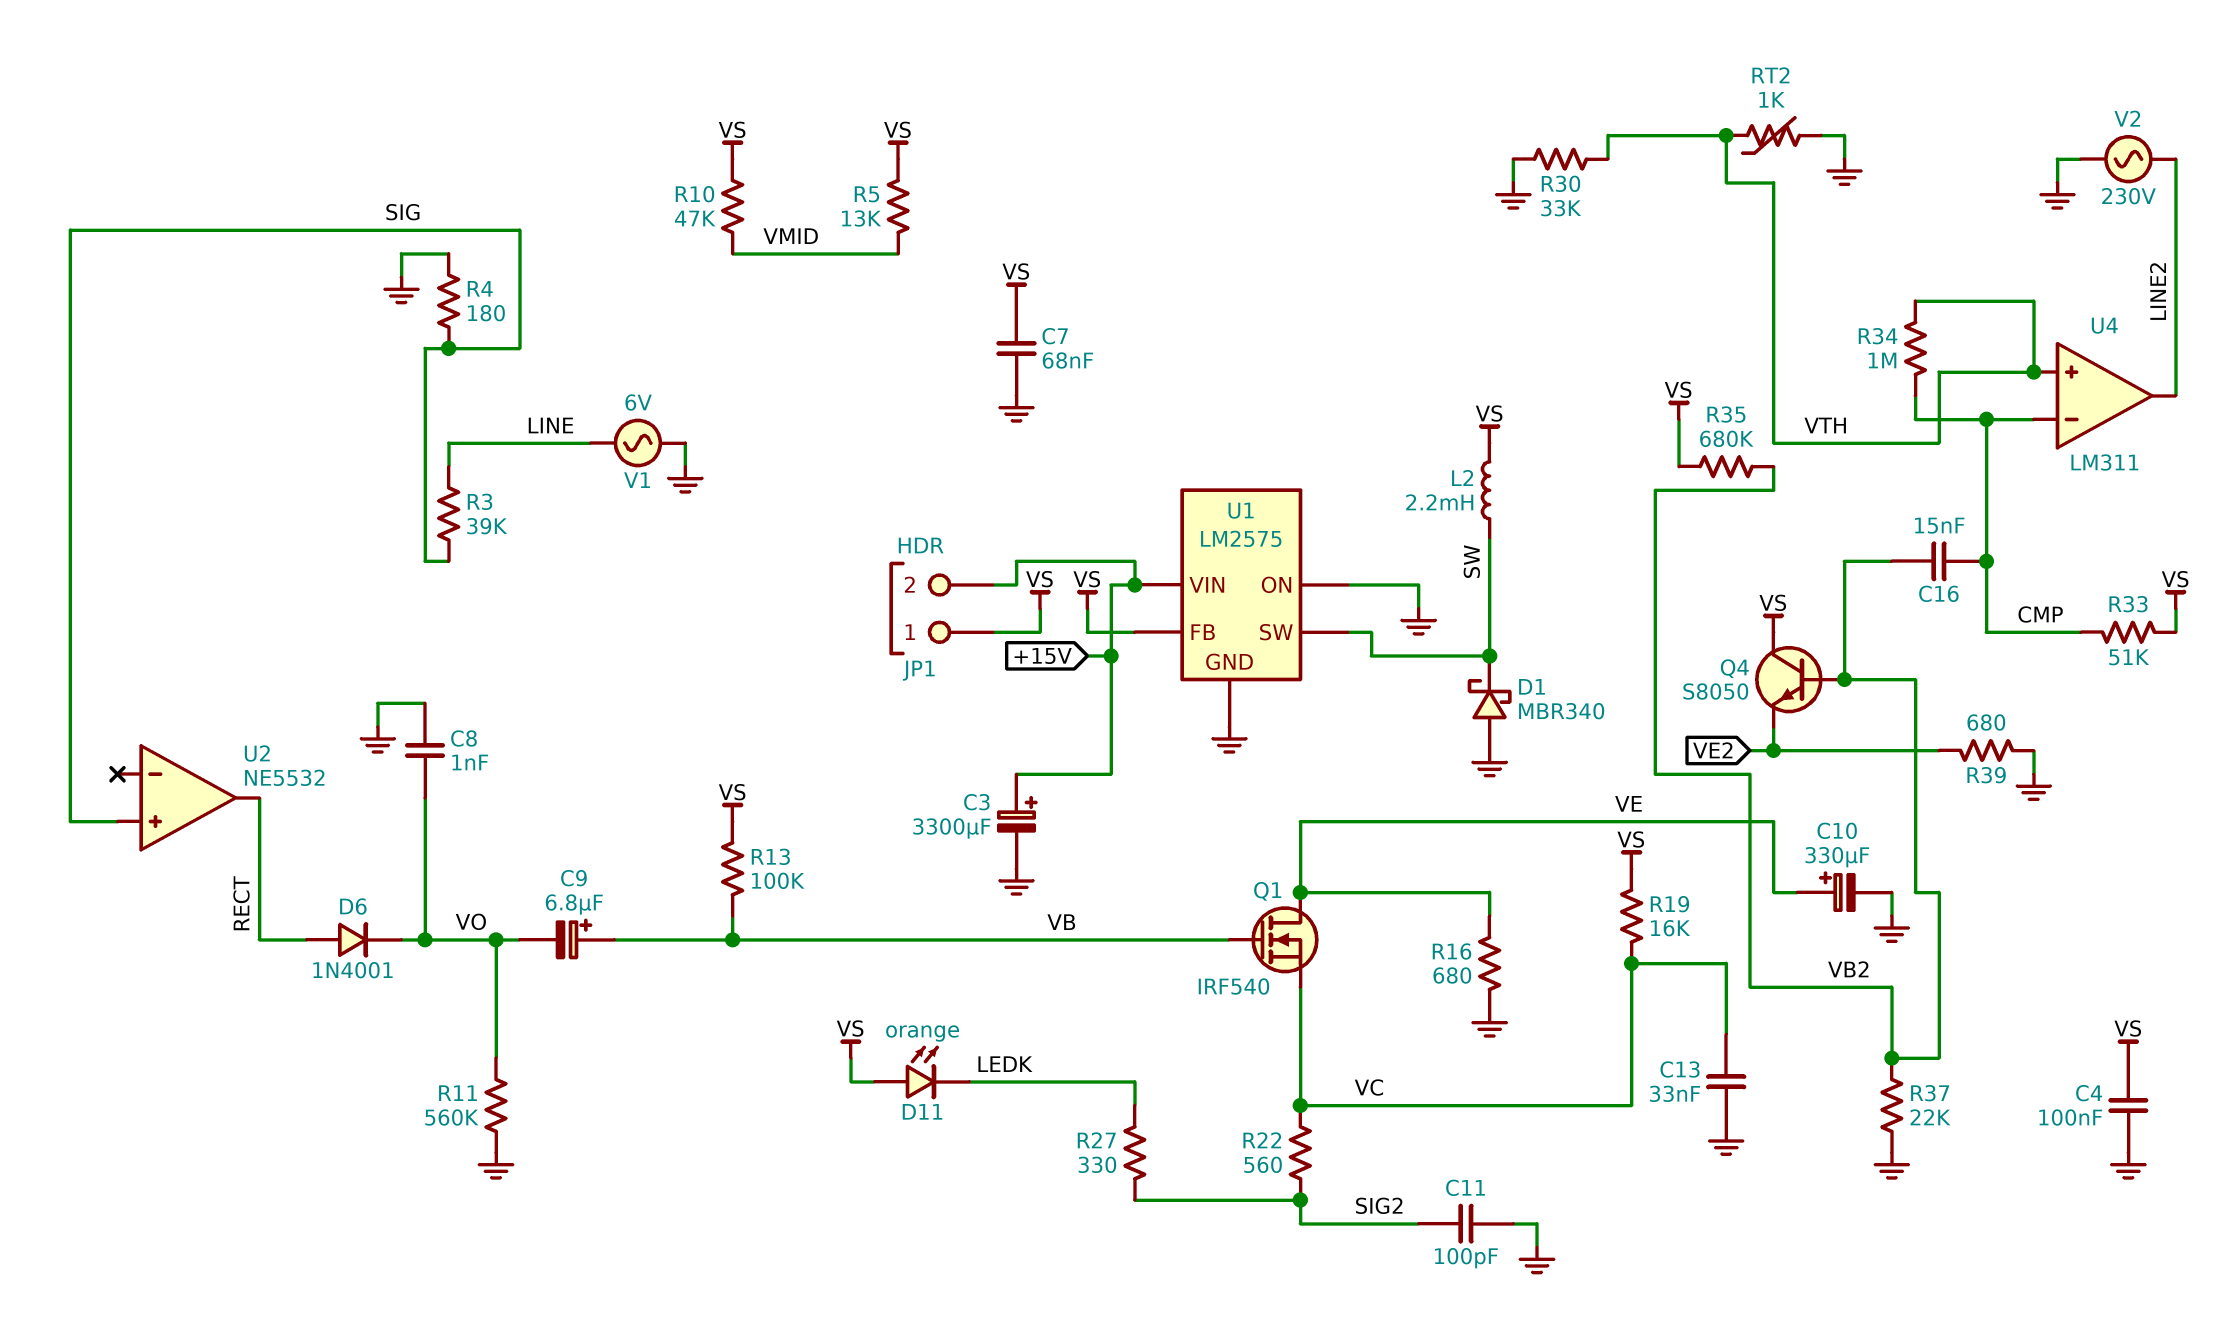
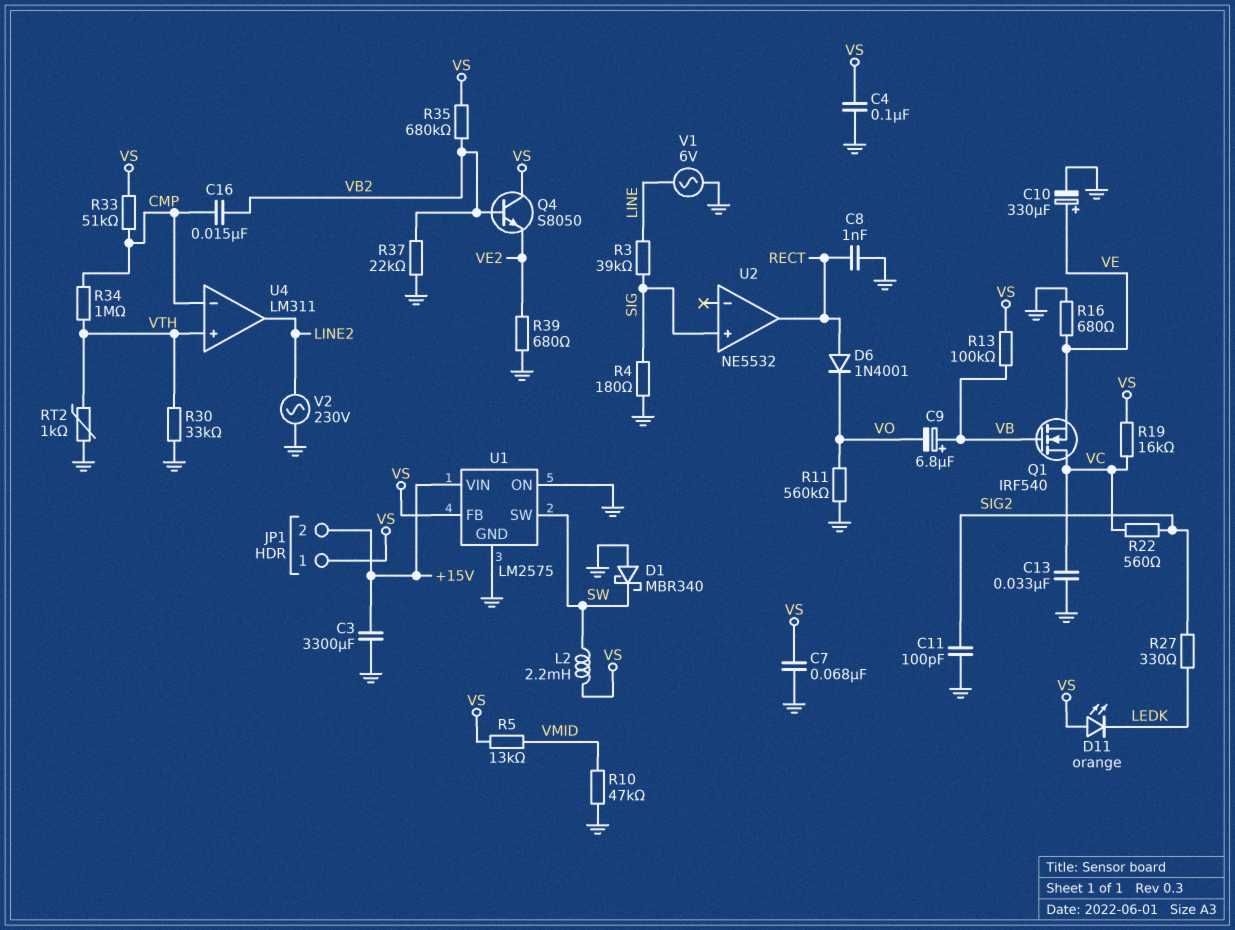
C3: 3300uF (plus +15V, minus GND) -> 3300uF (+15V, GND)
C8: 1nF (GND, VO) -> 1nF (GND, RECT)
Q1: NMOS IRF540 (G VB, D VE, S VC) -> NMOS IRF540 (G VB, D VC, S VE)
R10: 47k (VMID, VS) -> 47k (GND, VMID)

